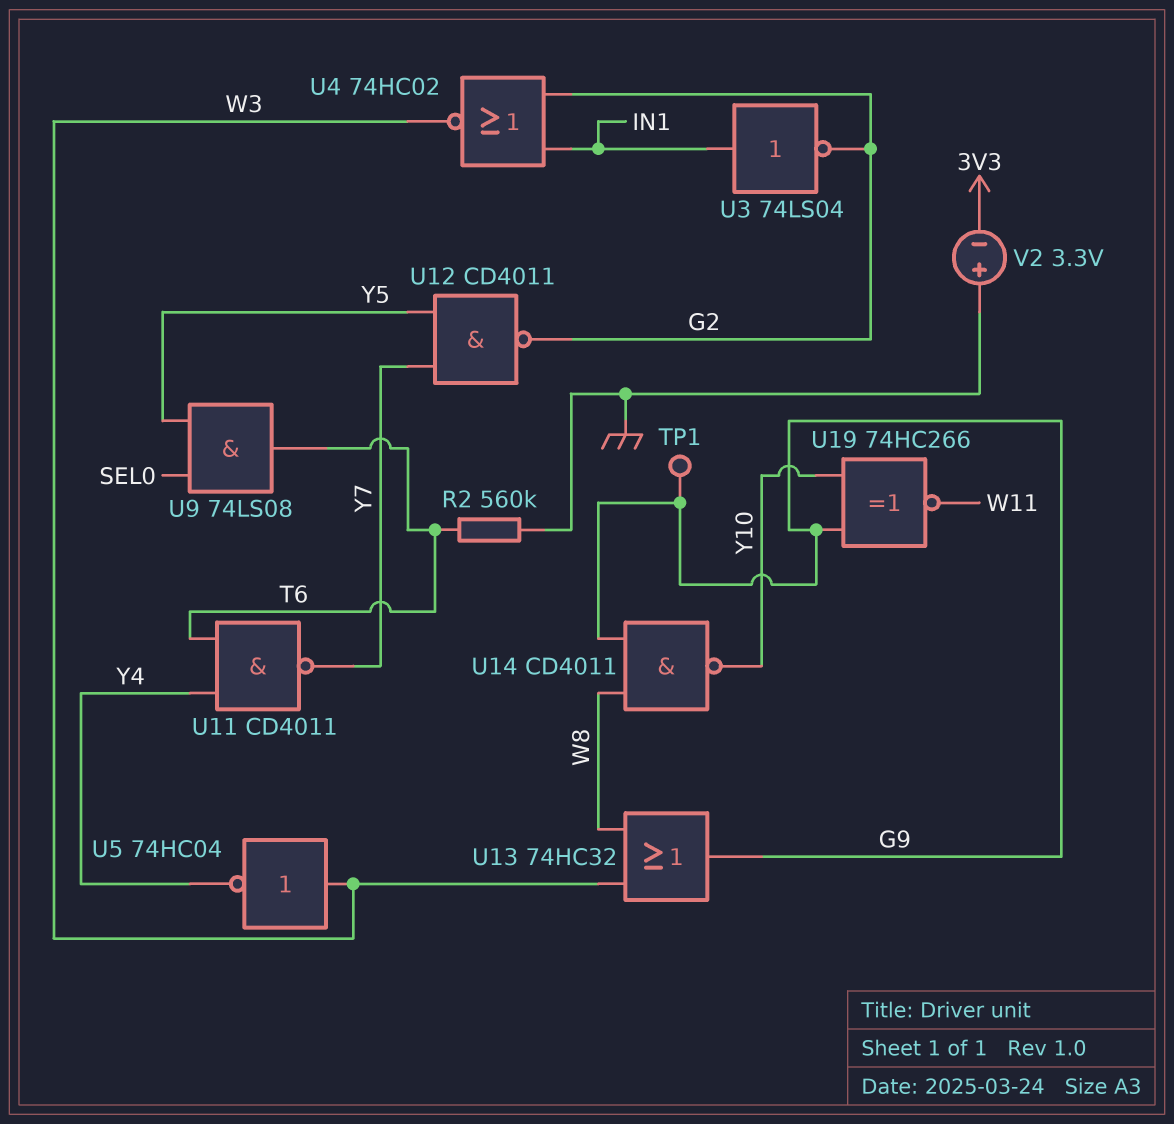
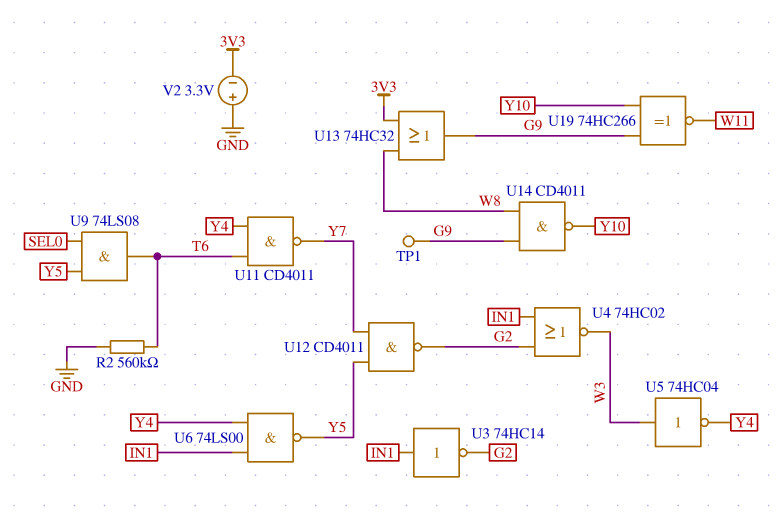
U3: NOT 74LS04 (in IN1, out G2) -> NOT 74HC14 (in IN1, out G2)
U6: none -> NAND 74LS00 (in IN1, in Y4, out Y5)
U13: OR 74HC32 (in W3, in W8, out G9) -> OR 74HC32 (in 3V3, in W8, out G9)

